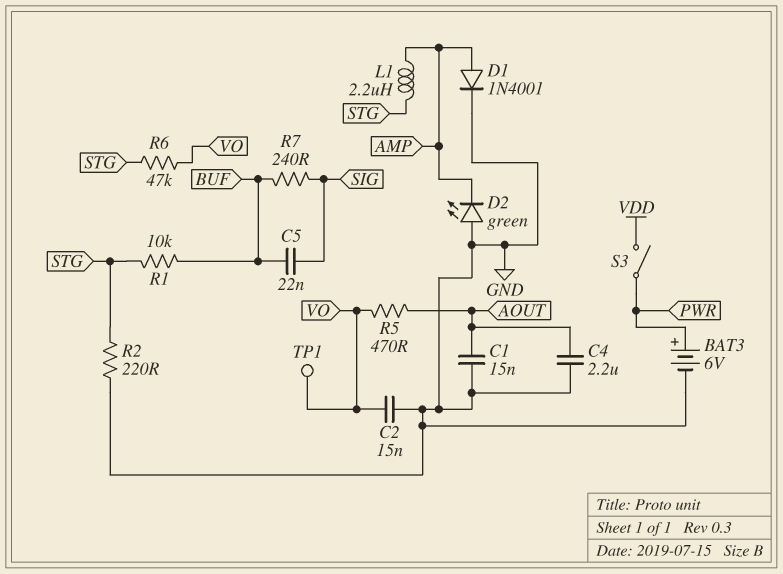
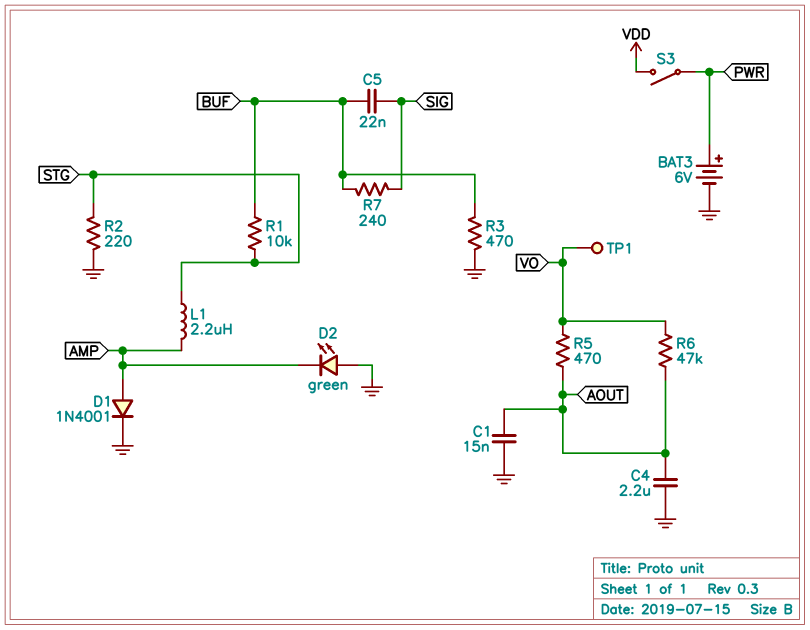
C2: 15nF (GND, VO) -> none
R3: none -> 470 (BUF, GND)
R6: 47k (STG, VO) -> 47k (AOUT, VO)

